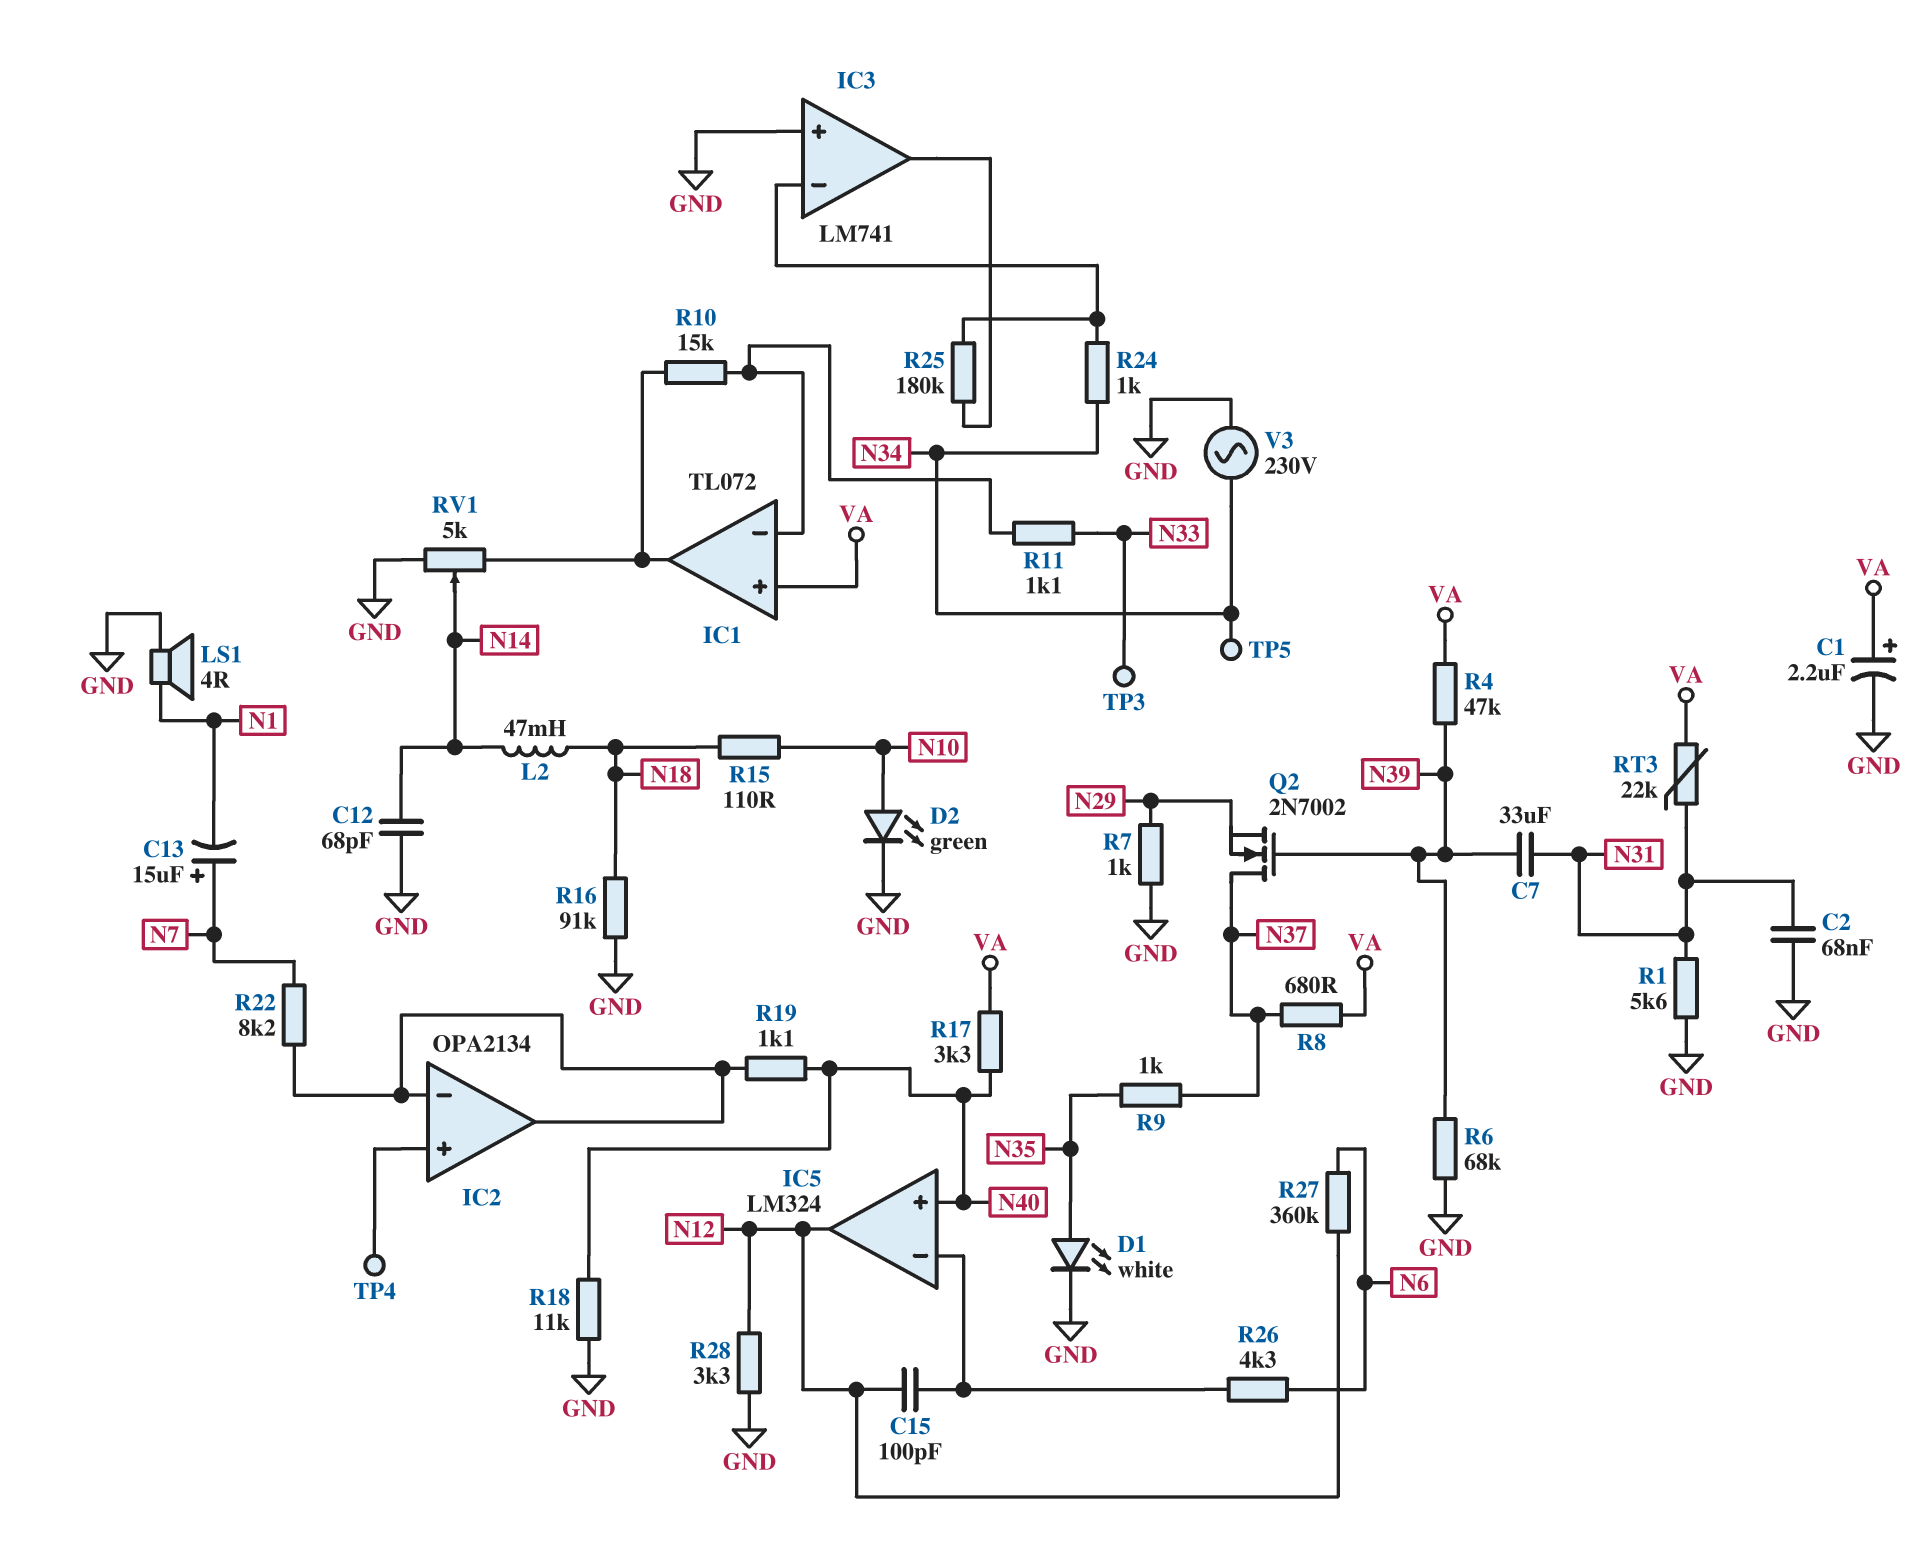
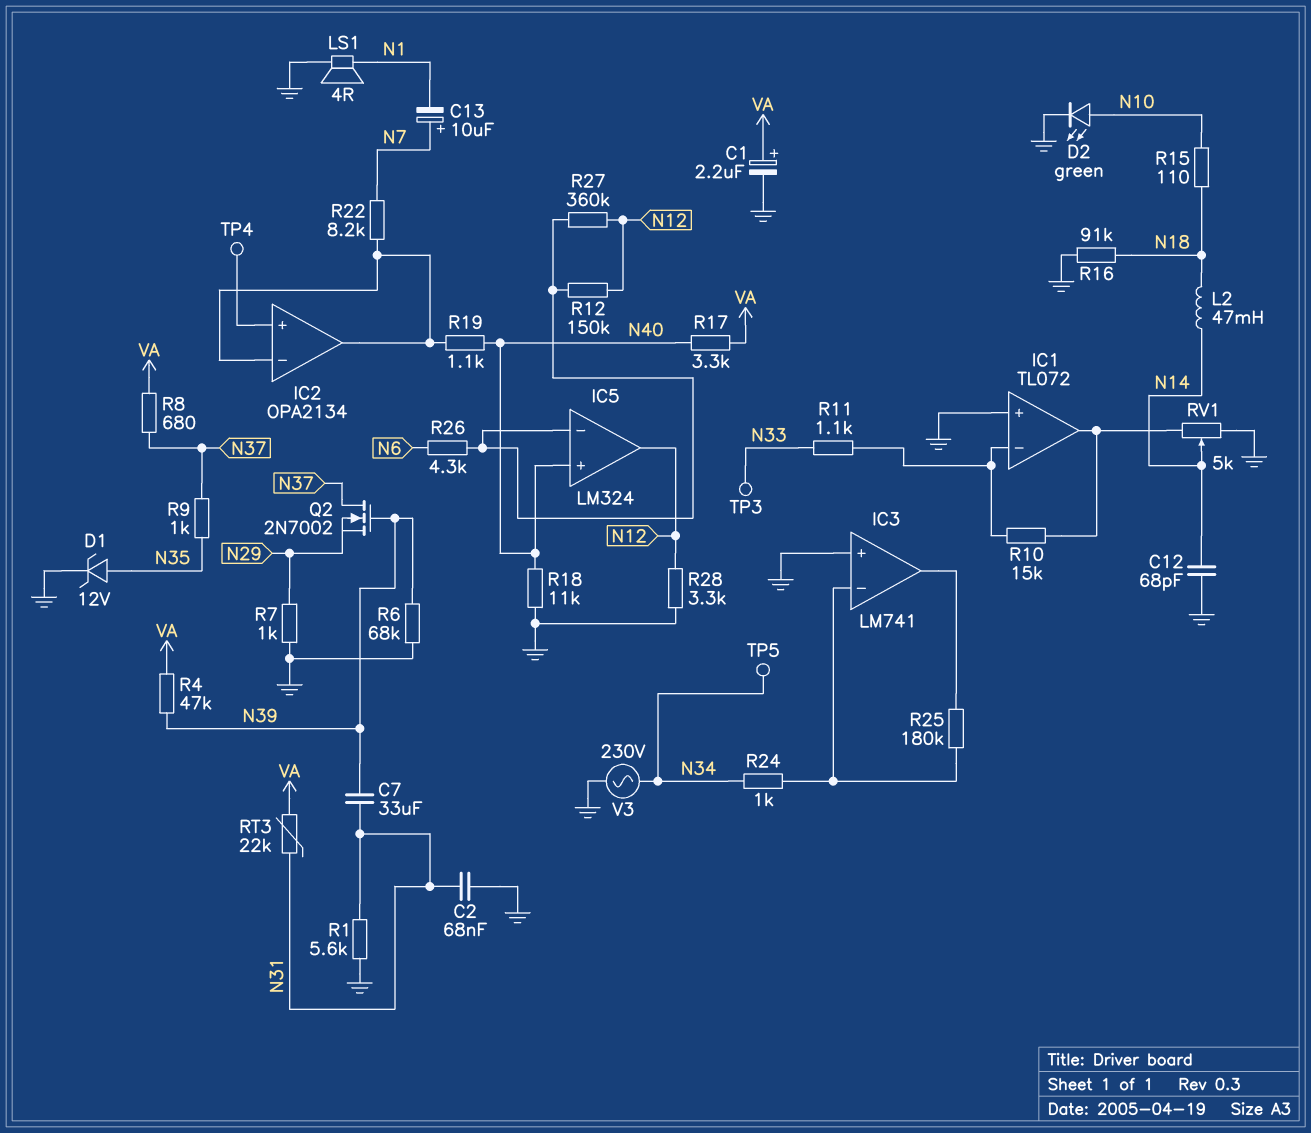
C13: 15uF (plus N7, minus N1) -> 10uF (plus N7, minus N1)
C15: 100pF (IC5/in-, N12) -> none
D1: LED white (A N35, K GND) -> zener 12V (A N35, K GND)
IC1 pin in+: VA -> GND
R12: none -> 150k (IC5/in-, N12)
R27: 360k (N6, N12) -> 360k (IC5/in-, N12)

